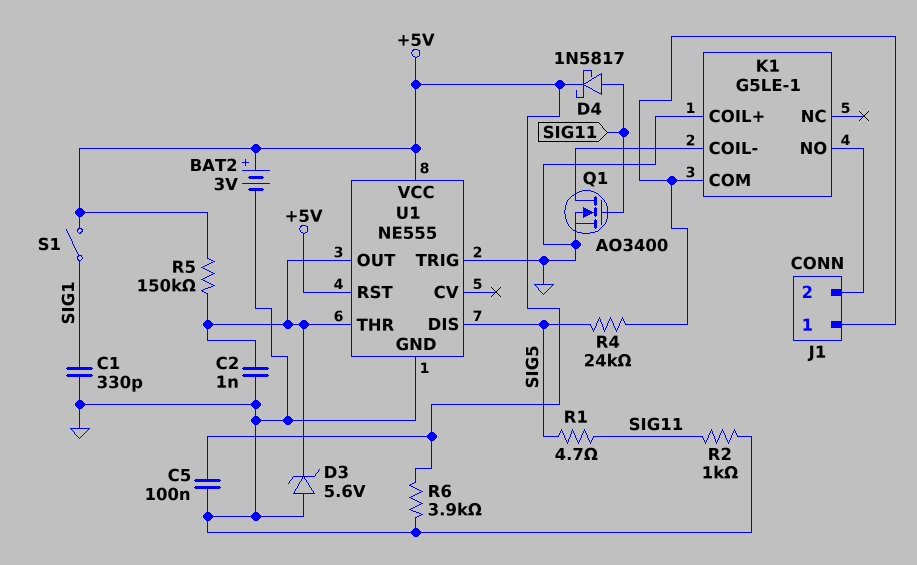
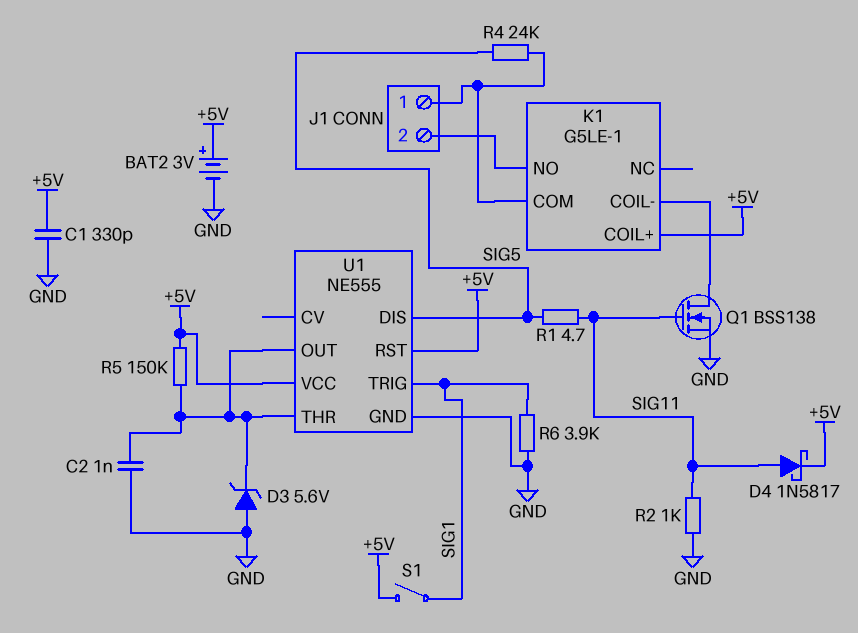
C1: 330pF (GND, SIG1) -> 330pF (+5V, GND)
C5: 100nF (+5V, GND) -> none
K1 pin COIL+: GND -> +5V
Q1: NMOS AO3400 (G SIG11, D K1/COIL-, S GND) -> NMOS BSS138 (G SIG11, D K1/COIL-, S GND)
R6: 3.9k (+5V, GND) -> 3.9k (GND, SIG1)
U1 pin TRIG: GND -> SIG1

